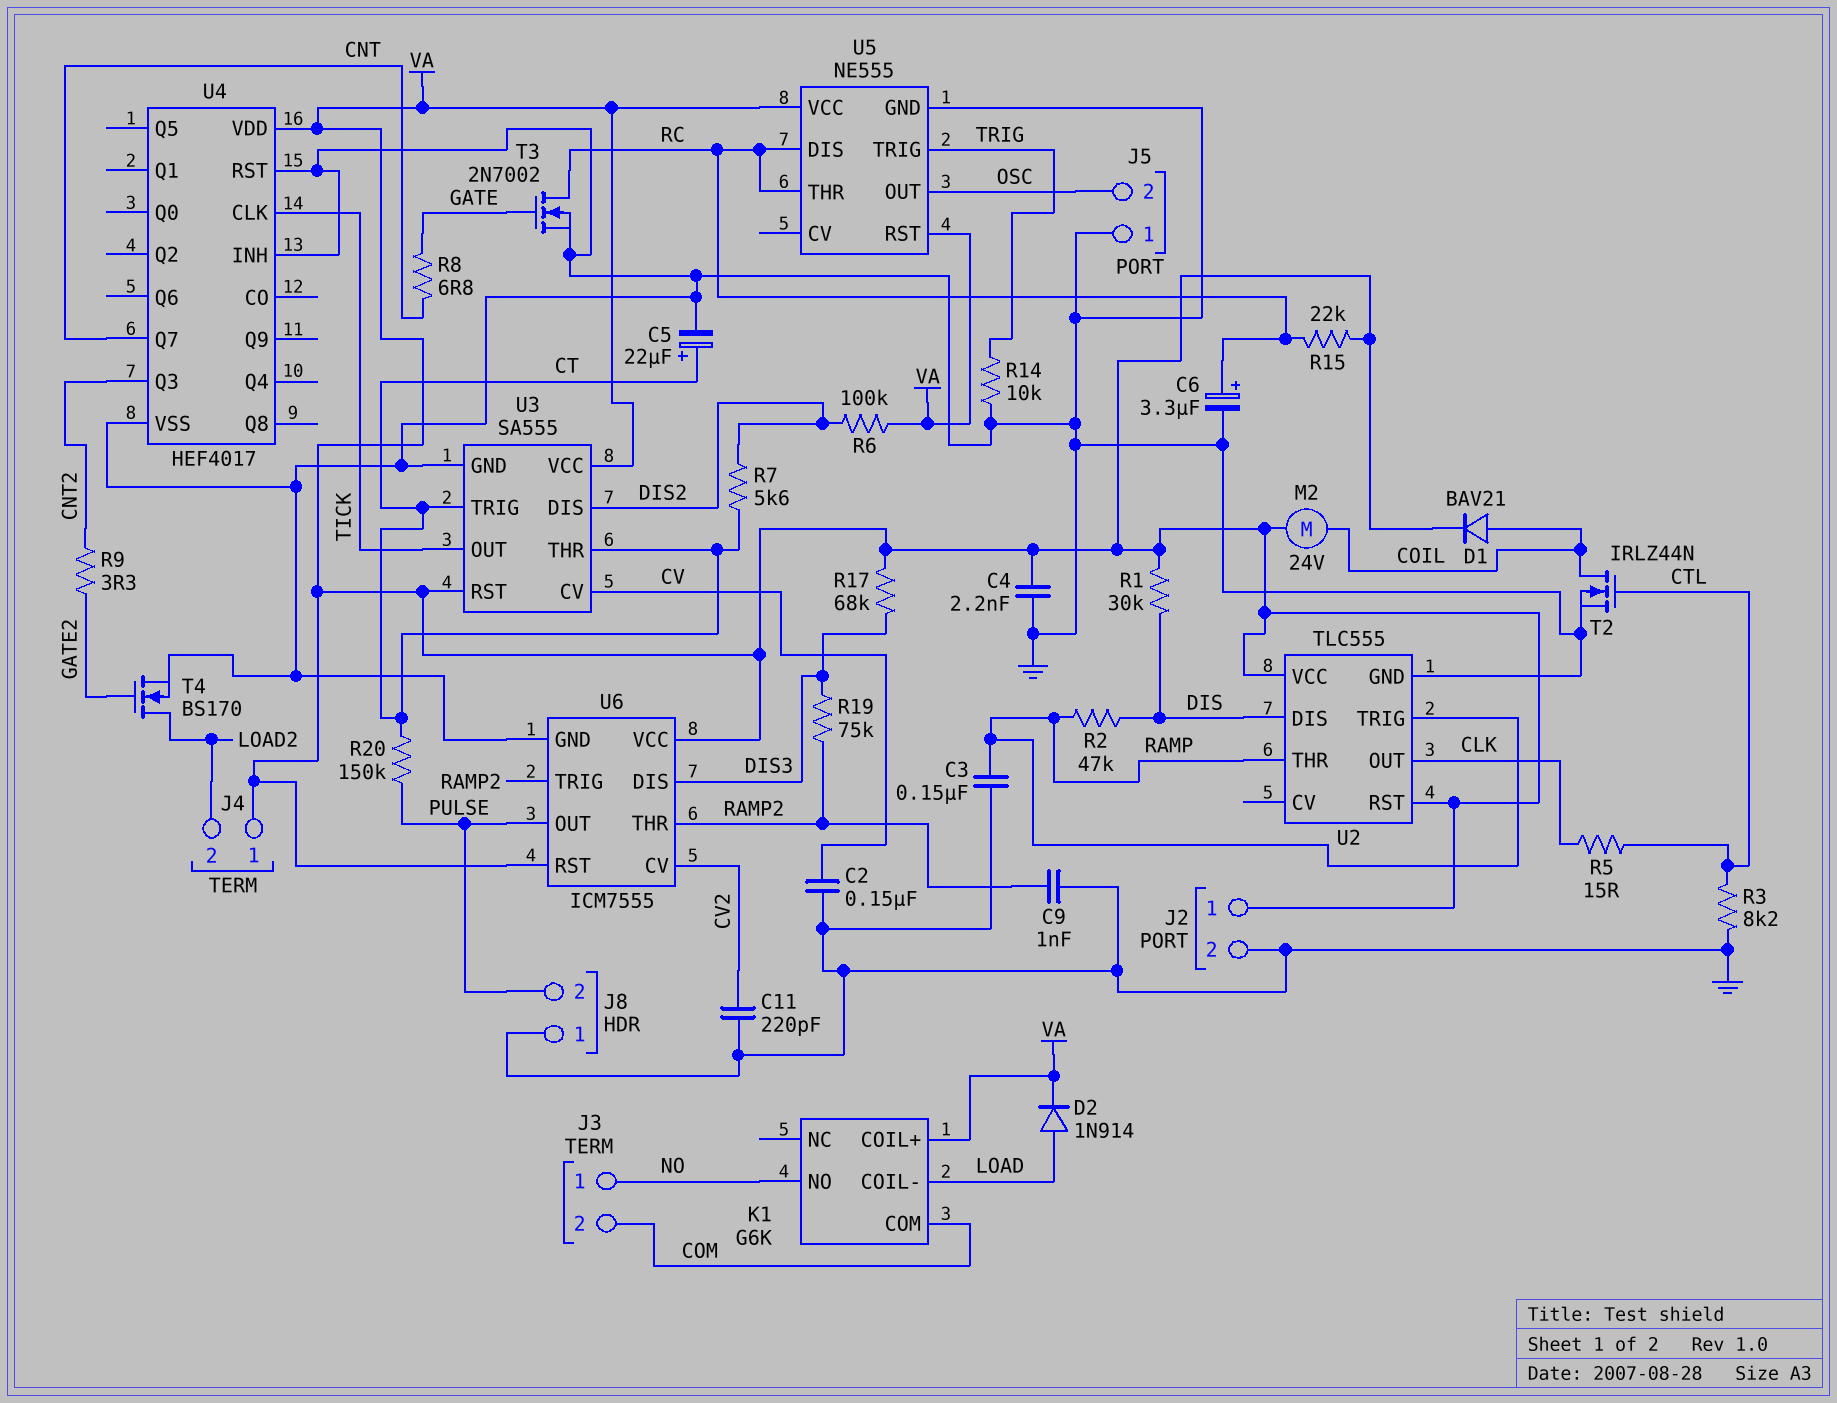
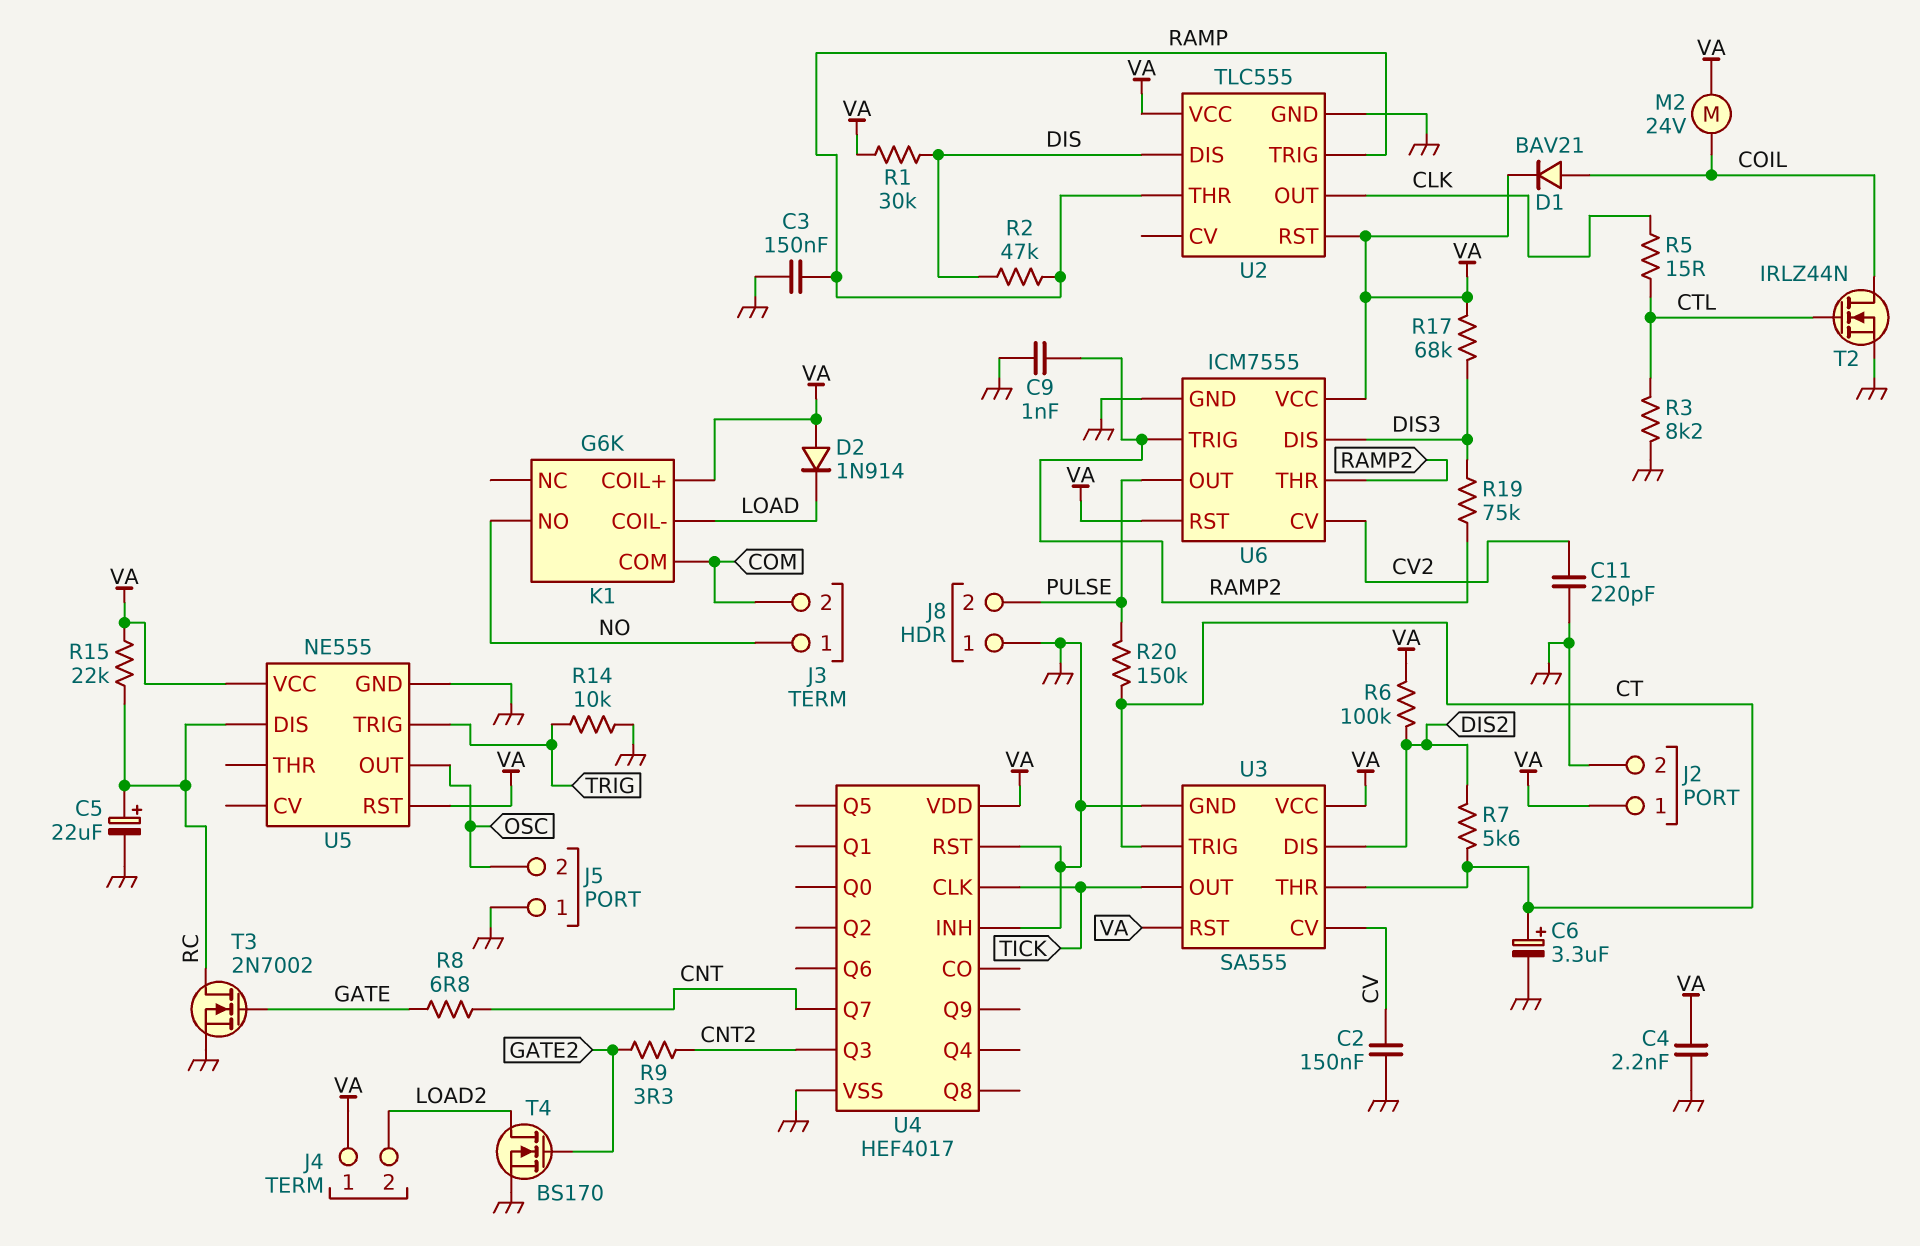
C5: 22uF (plus CT, minus GND) -> 22uF (plus RC, minus GND)
C6: 3.3uF (plus RC, minus GND) -> 3.3uF (plus CT, minus GND)
D2: diode 1N914 (A LOAD, K VA) -> diode 1N914 (A VA, K LOAD)
U5 pin THR: RC -> none

